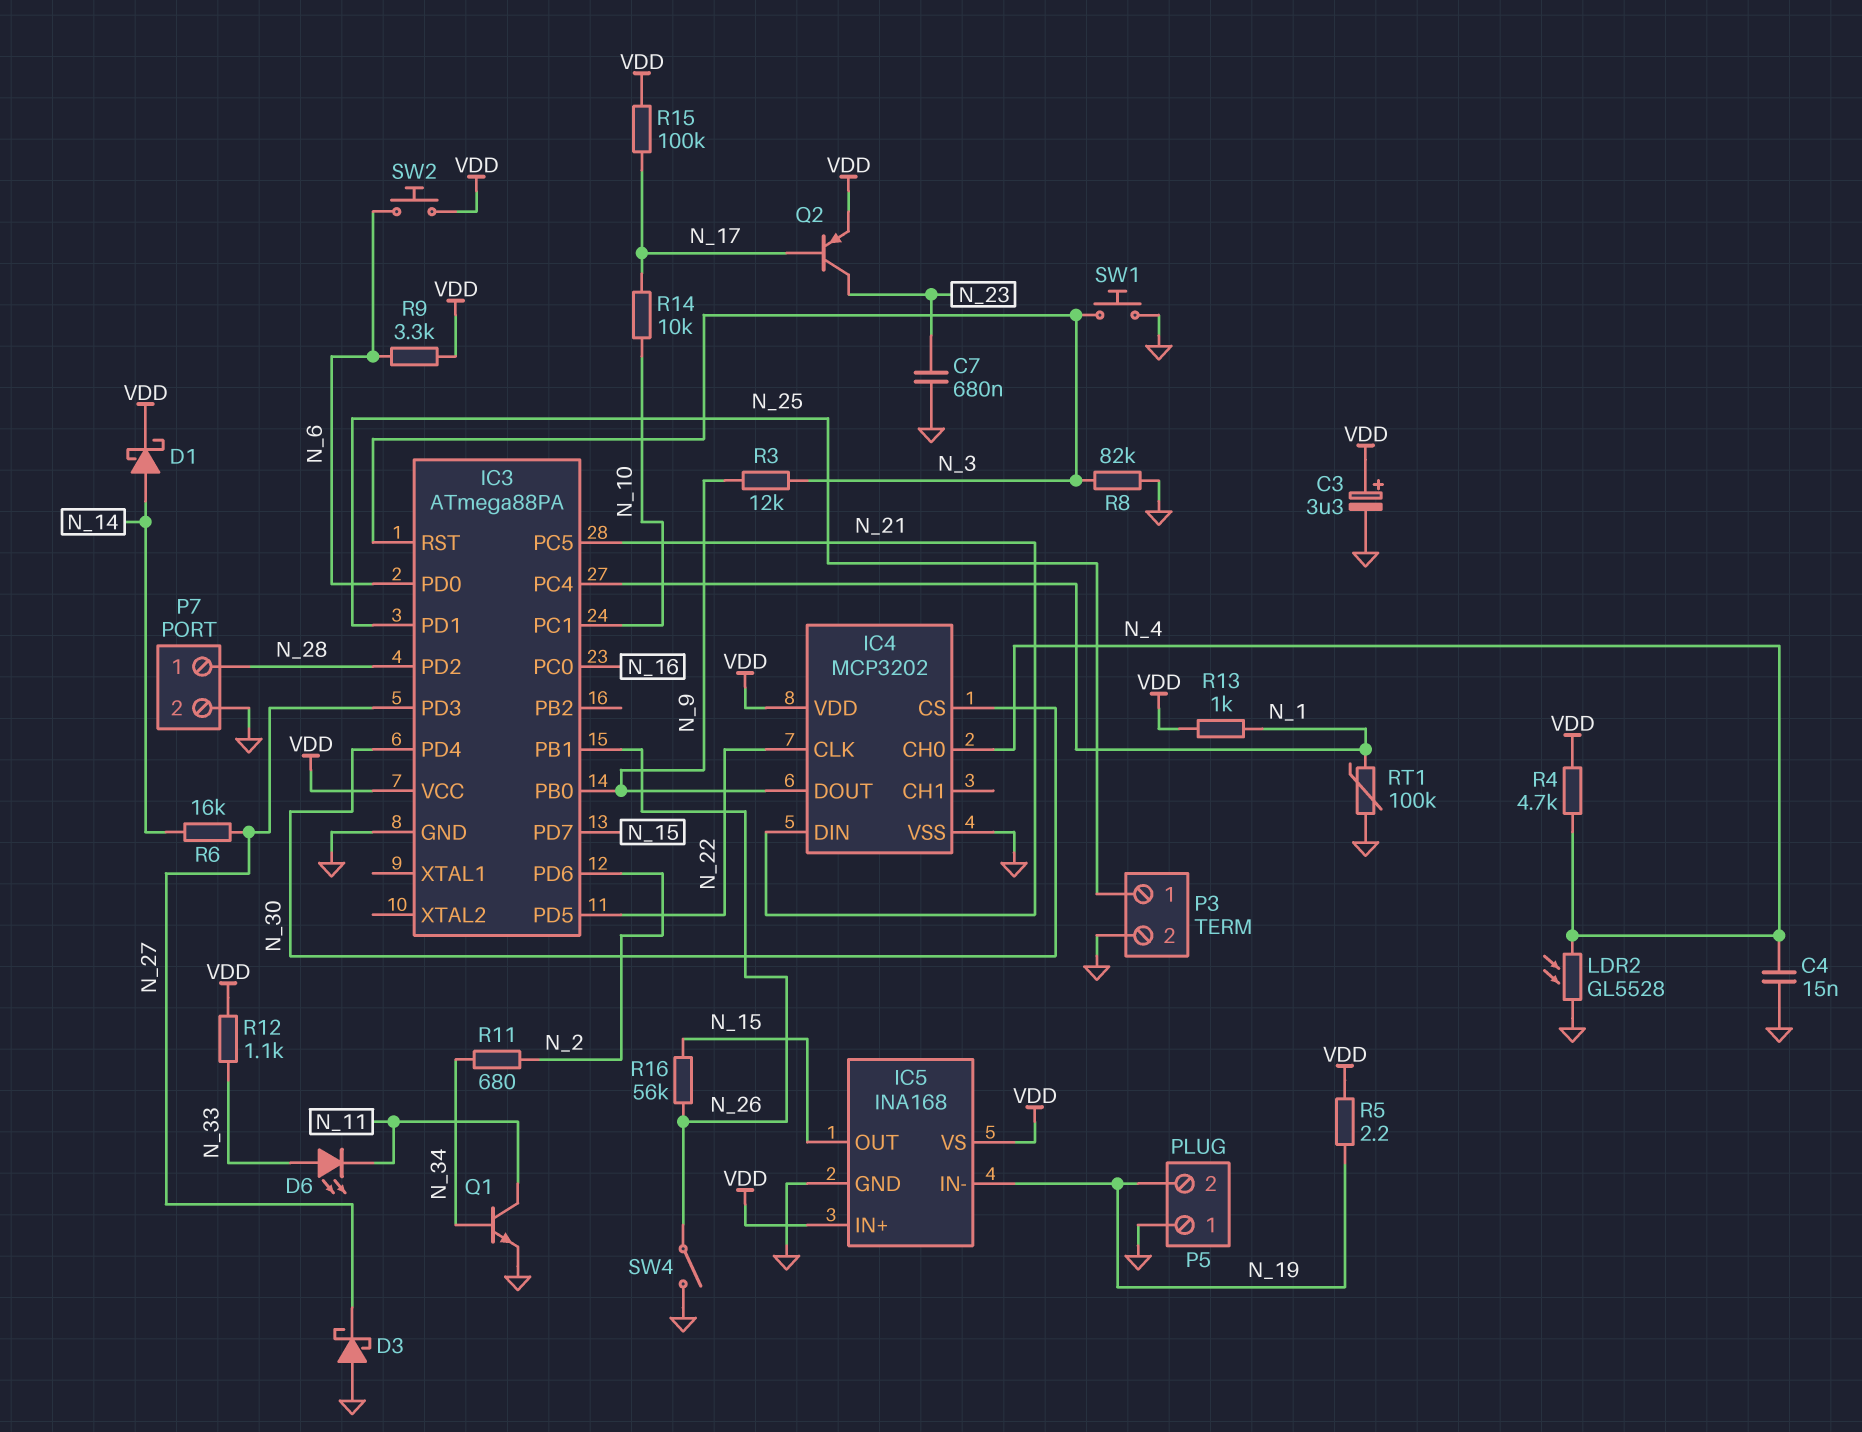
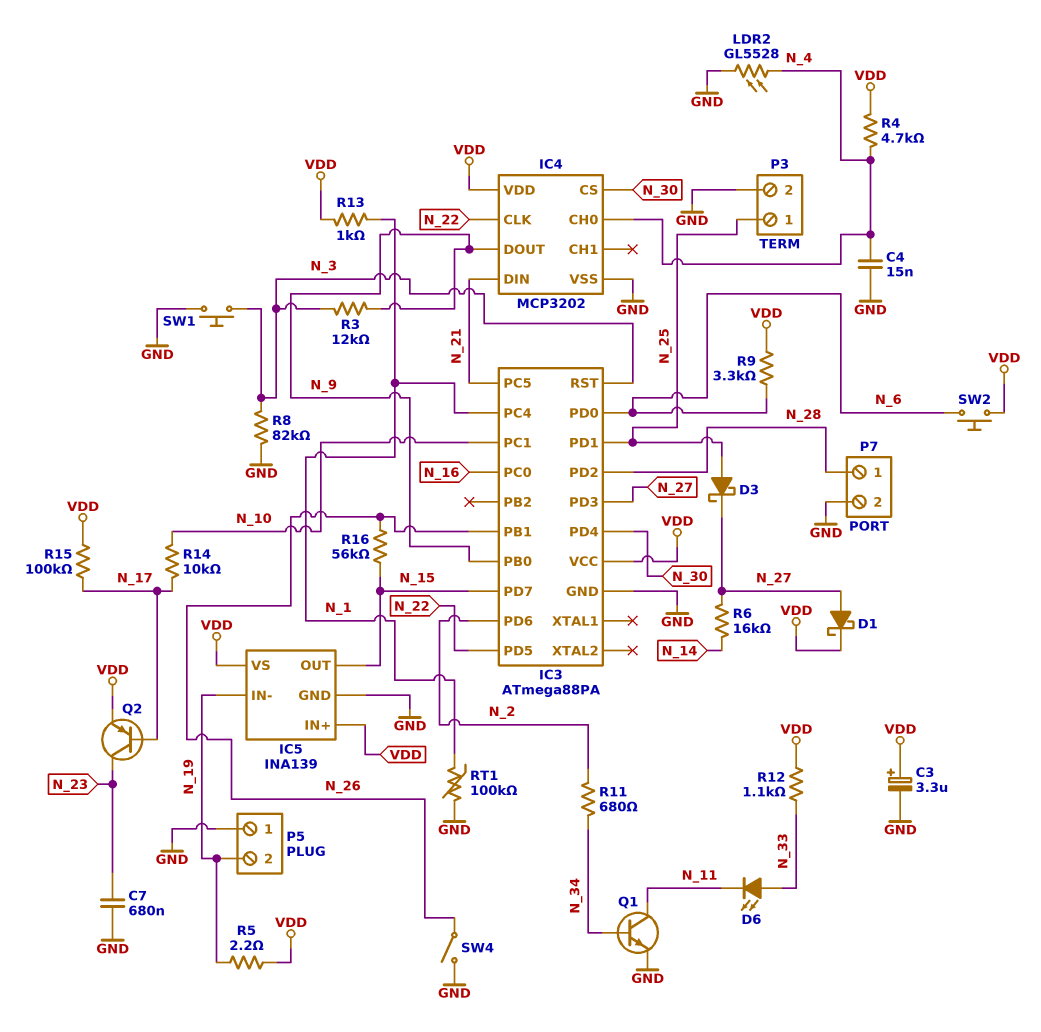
D1: schottky (A N_14, K VDD) -> schottky (A N_27, K VDD)
D3: schottky (A GND, K N_27) -> schottky (A N_25, K N_27)
IC5: INA168 -> INA139

